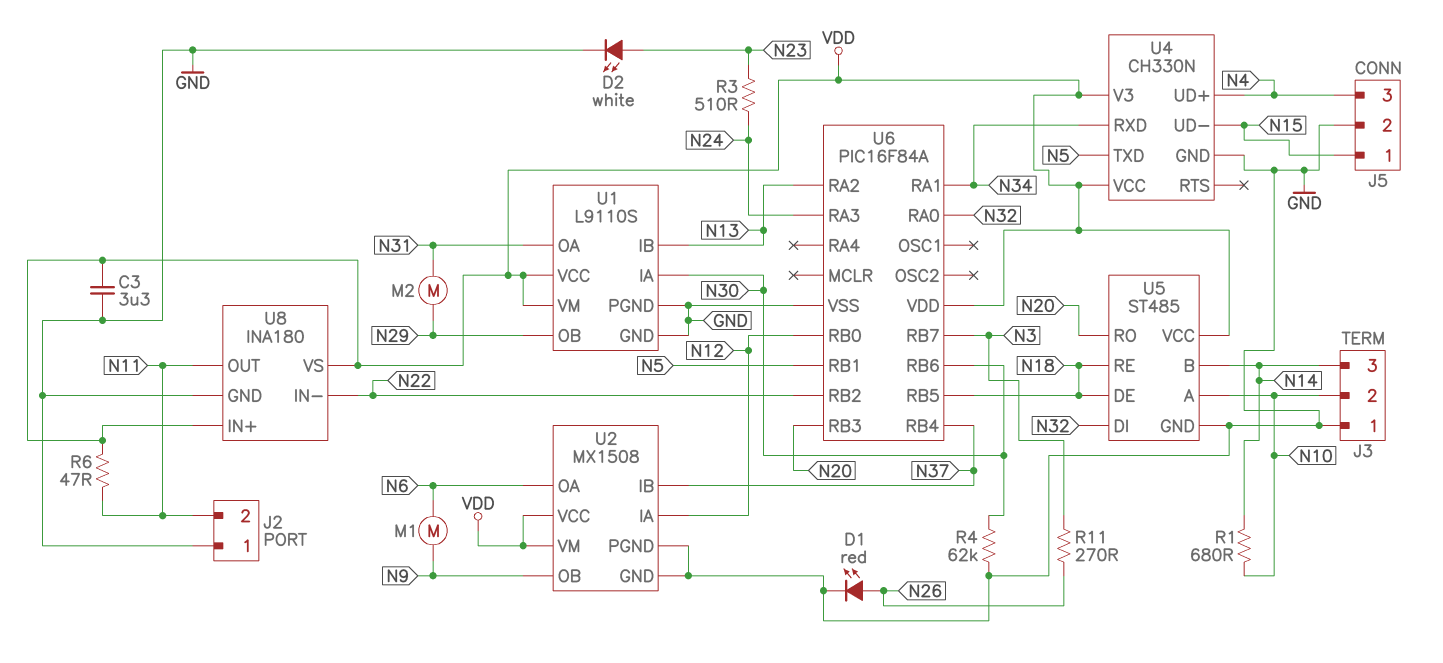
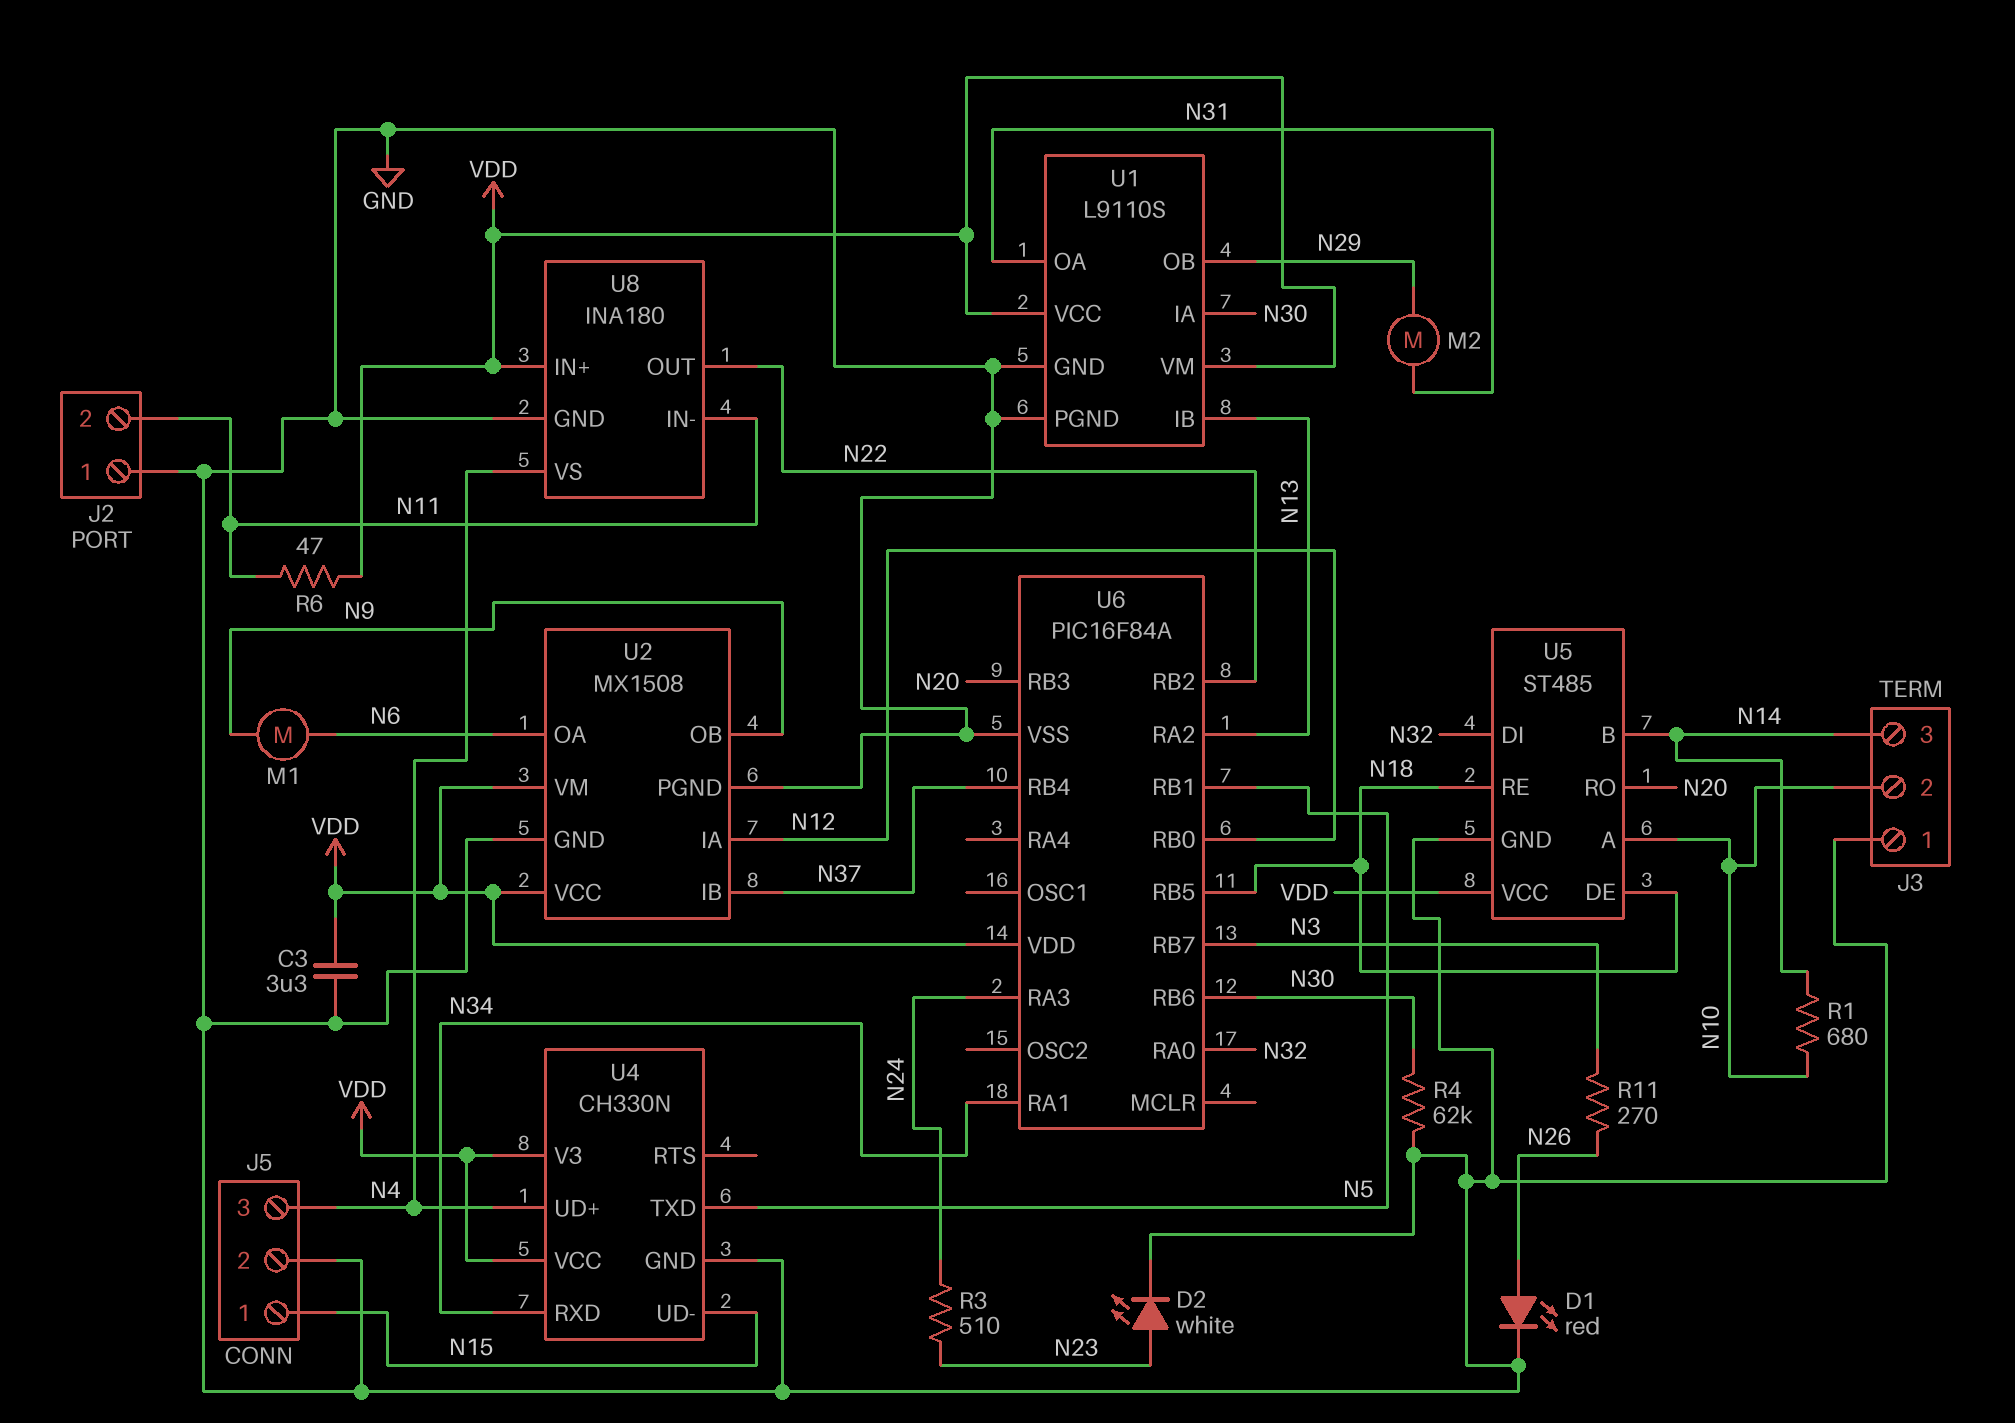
U8 pin IN-: N22 -> N11
U8 pin OUT: N11 -> N22
U8 pin VS: VDD -> N4

